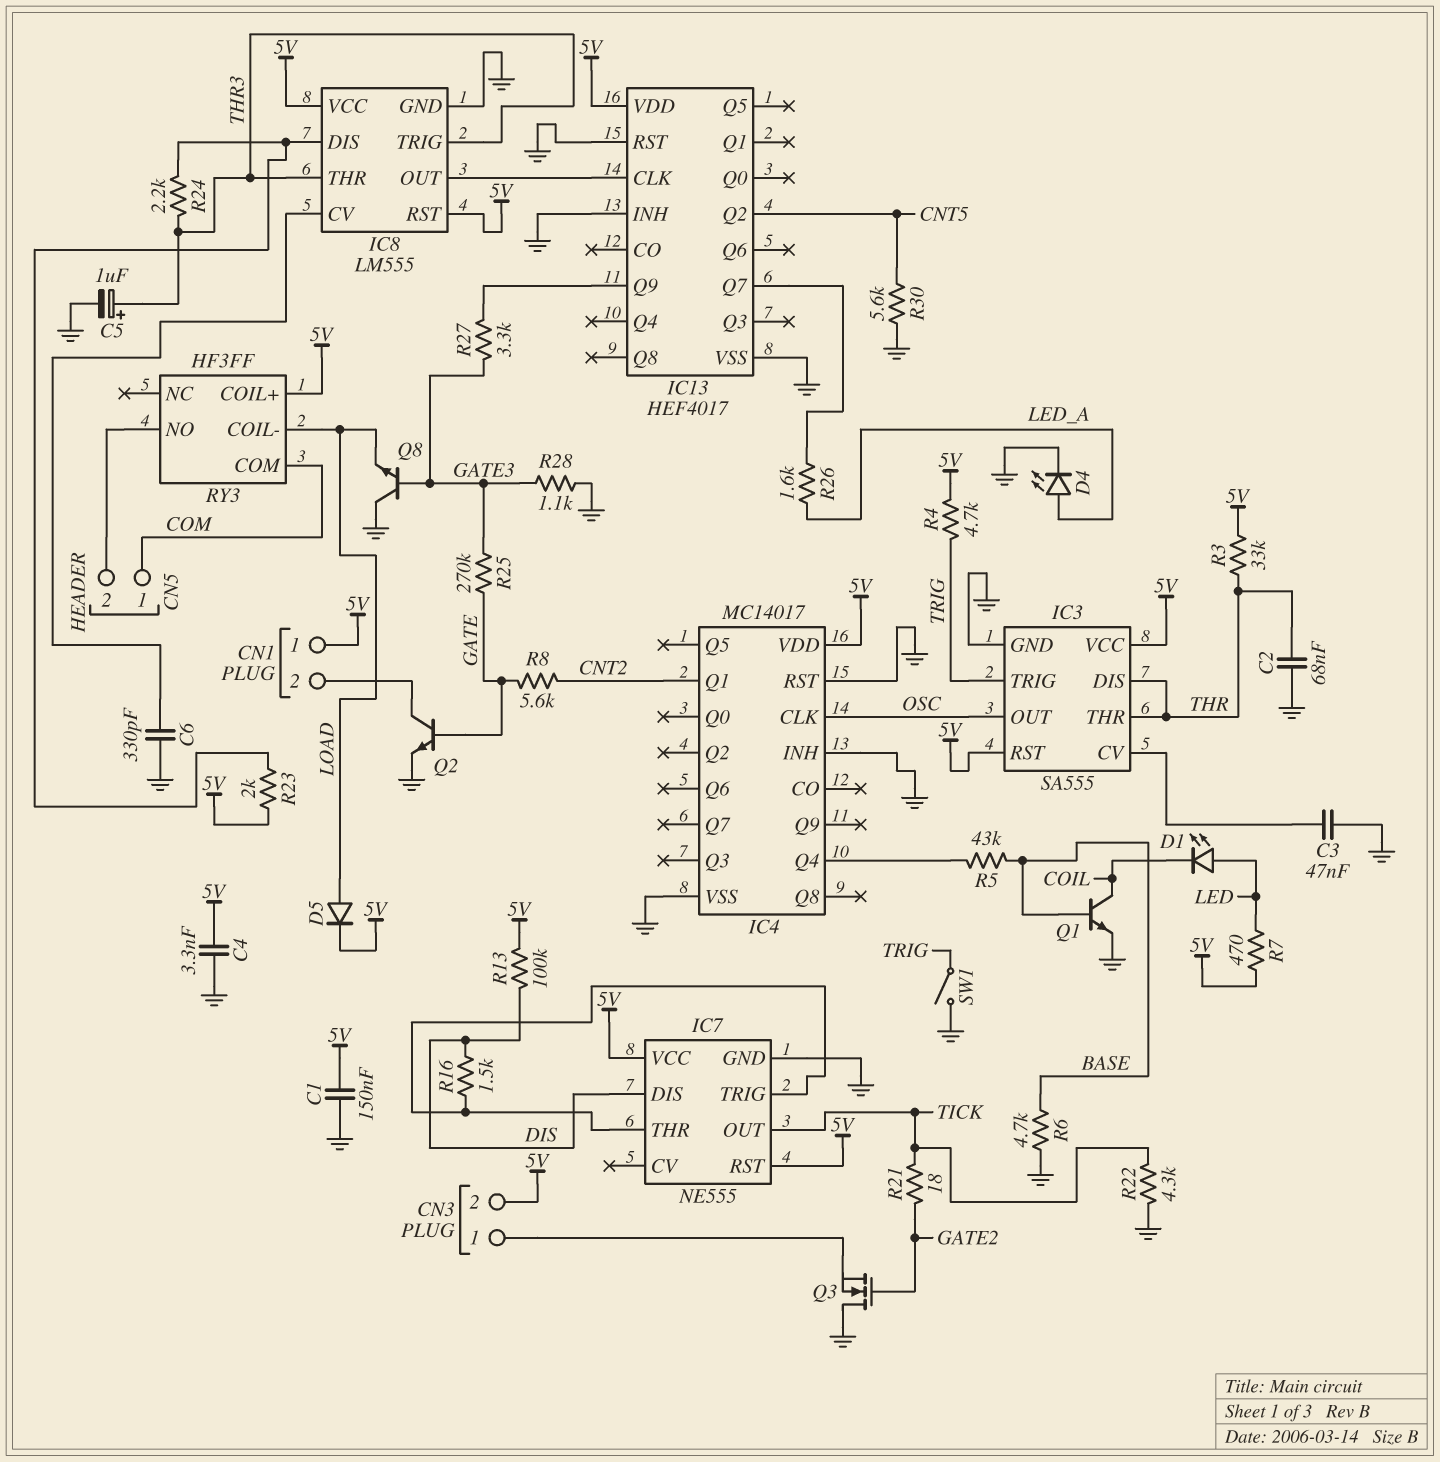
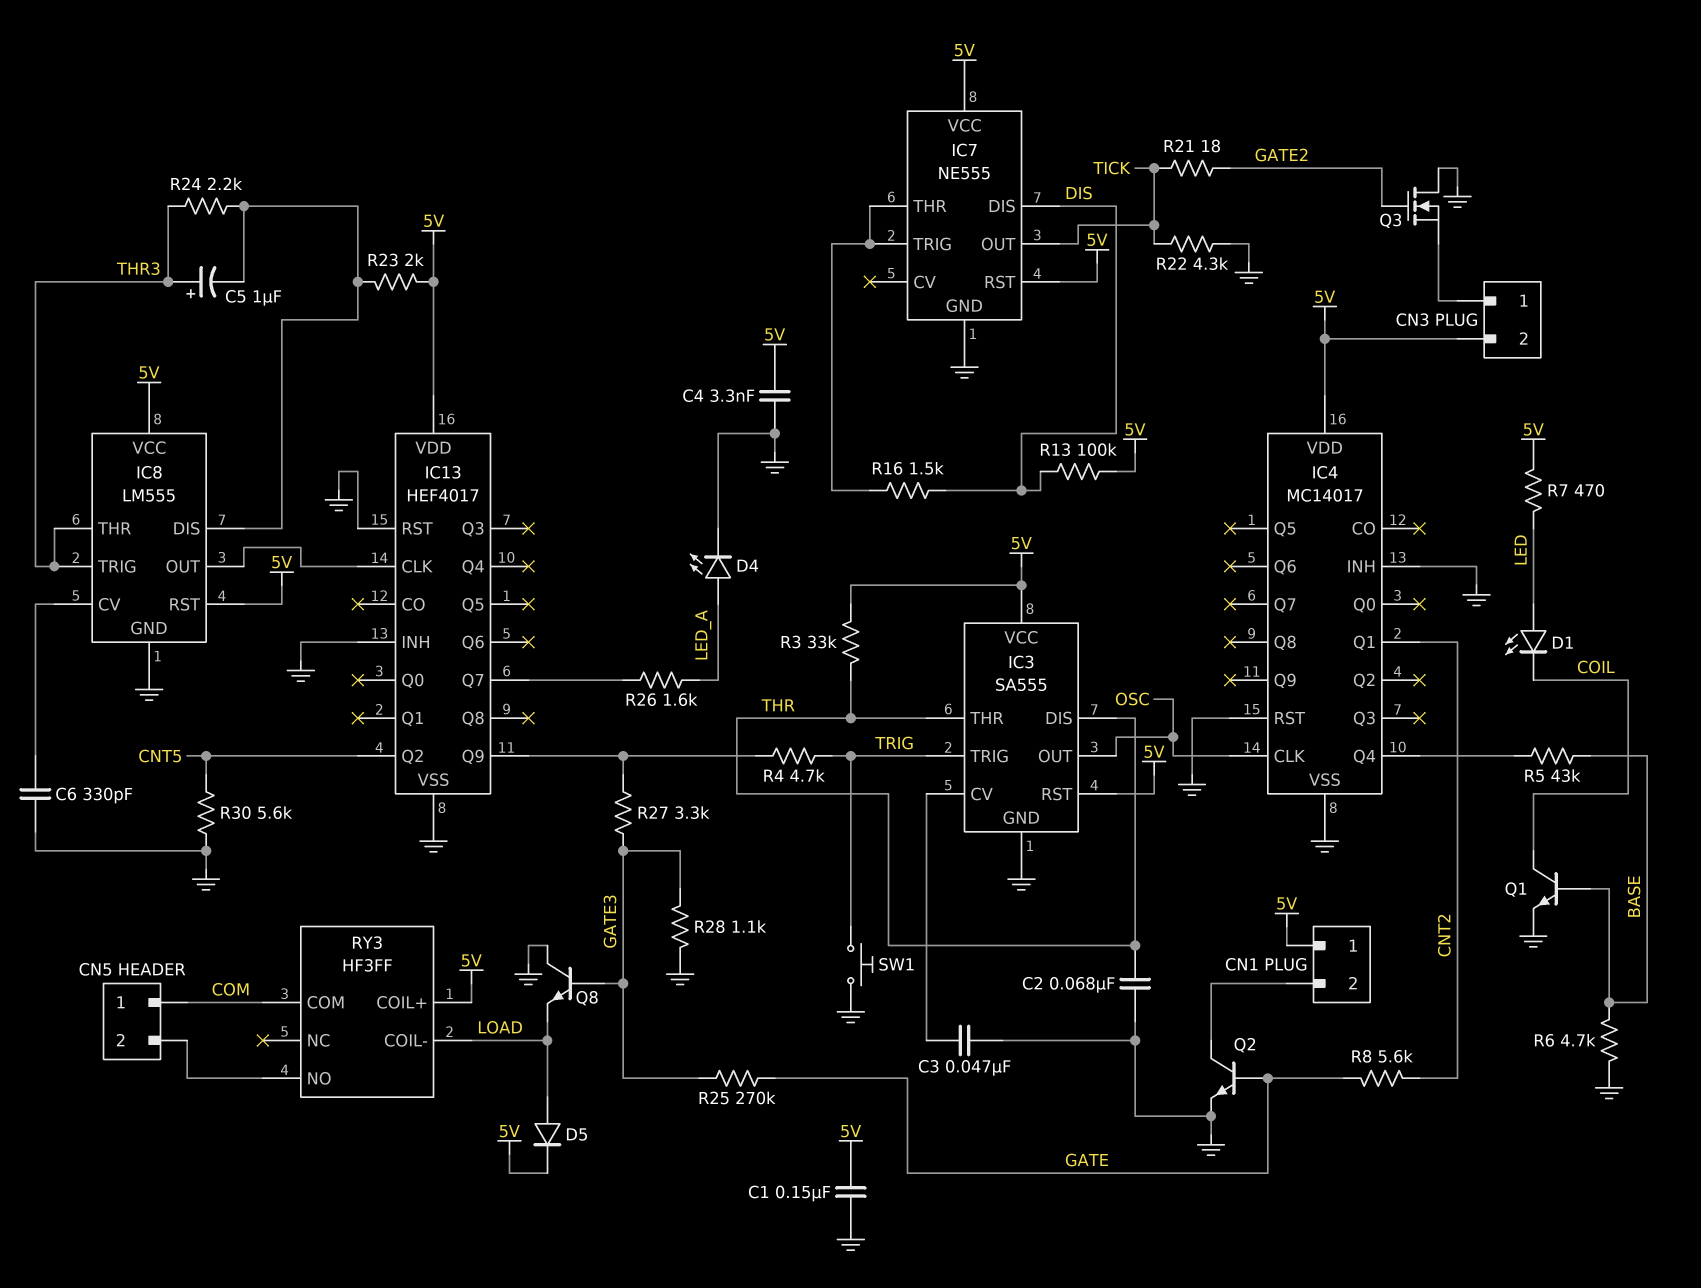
C5: 1uF (plus THR3, minus GND) -> 1uF (plus THR3, minus IC8/DIS)
R4: 4.7k (5V, TRIG) -> 4.7k (IC13/Q9, TRIG)
SW1: switch (GND, TRIG) -> button (GND, TRIG)

